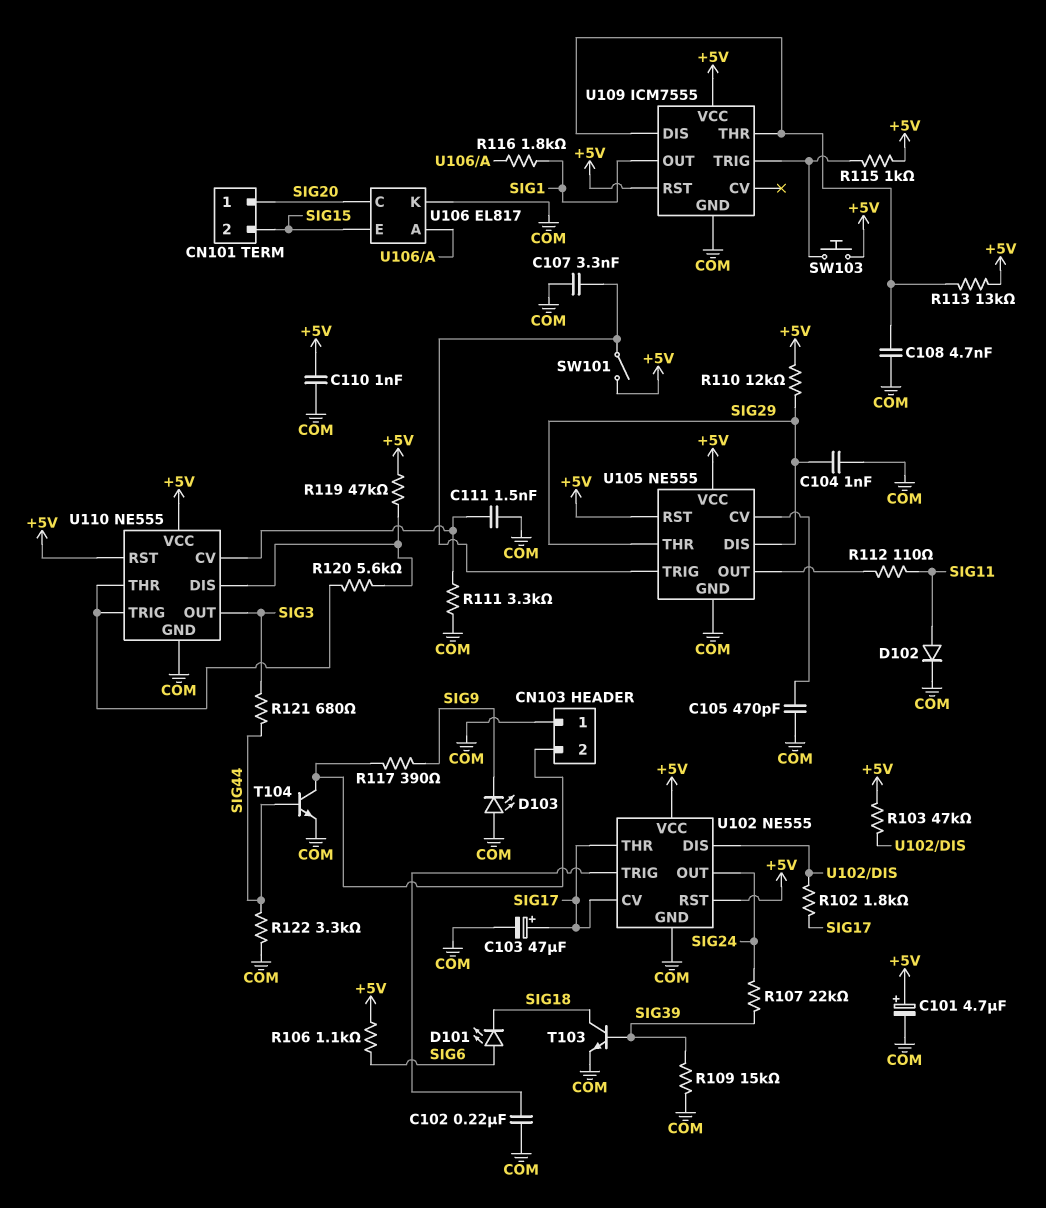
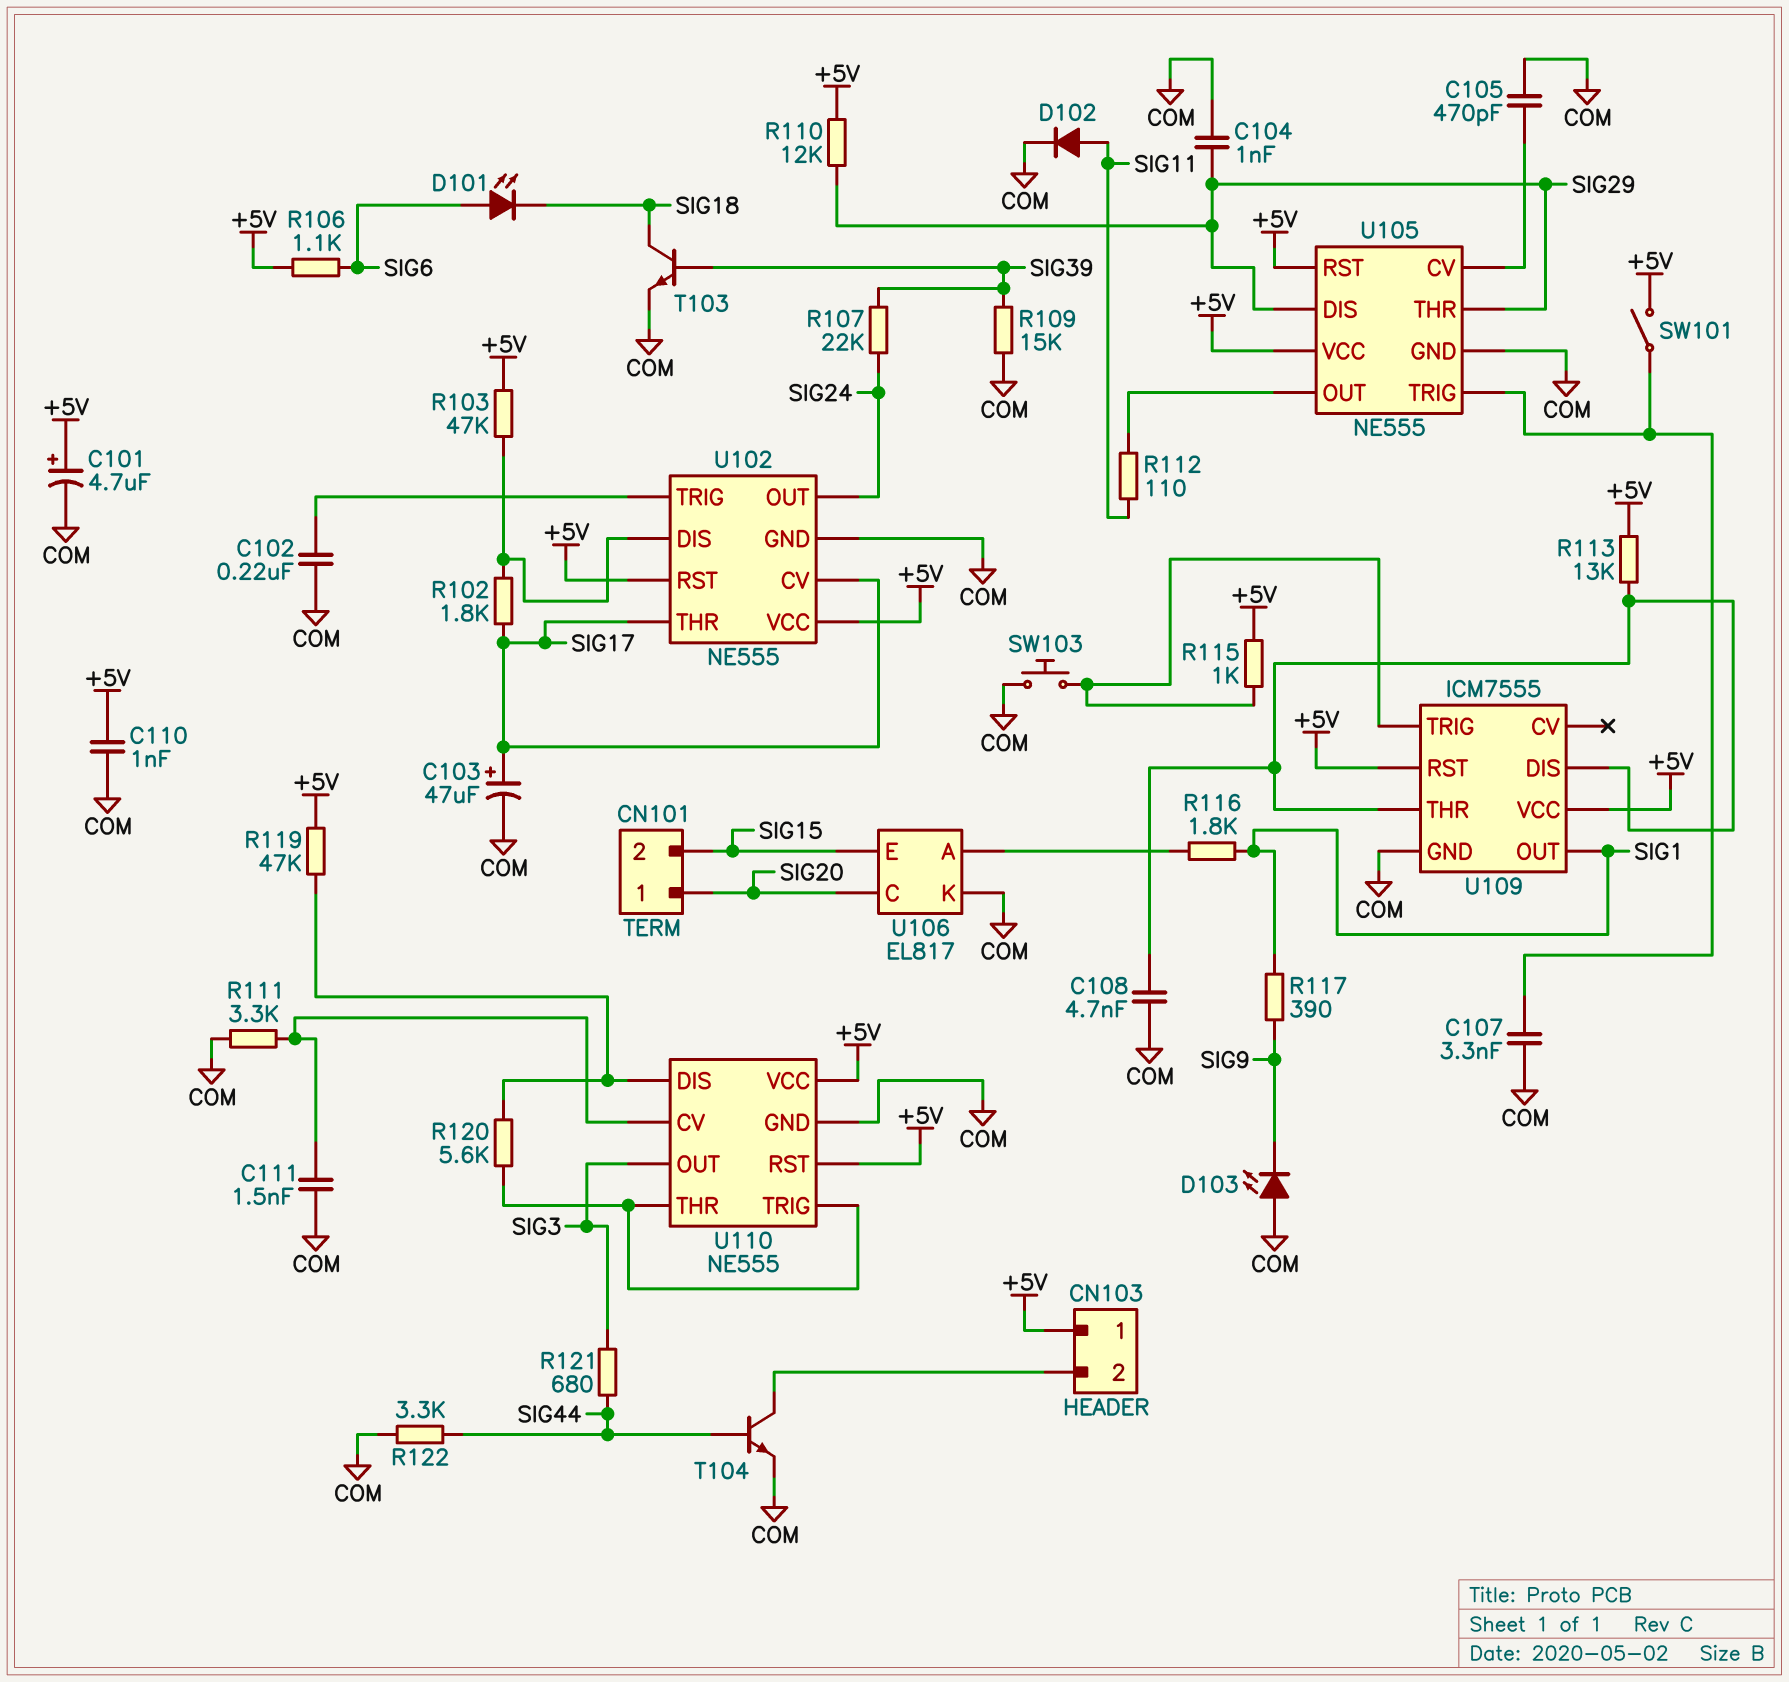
CN103 pin 1: COM -> +5V
R117: 390 (CN103/2, SIG9) -> 390 (SIG1, SIG9)
SW103: button (+5V, U109/TRIG) -> button (COM, U109/TRIG)

